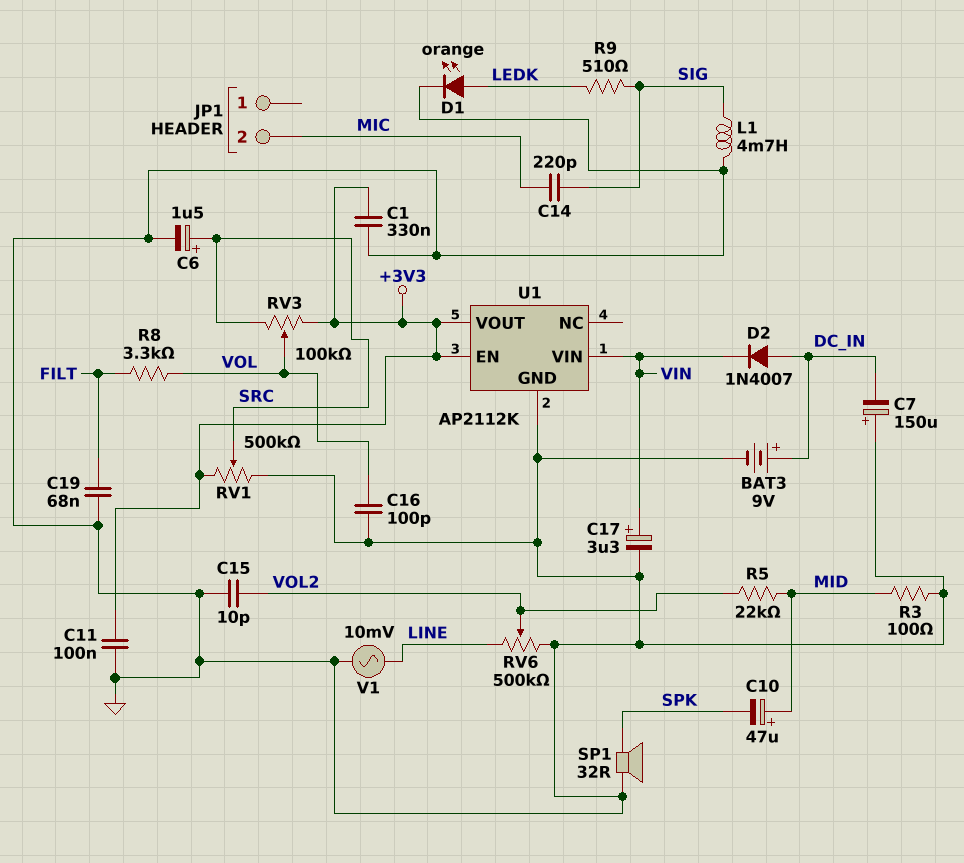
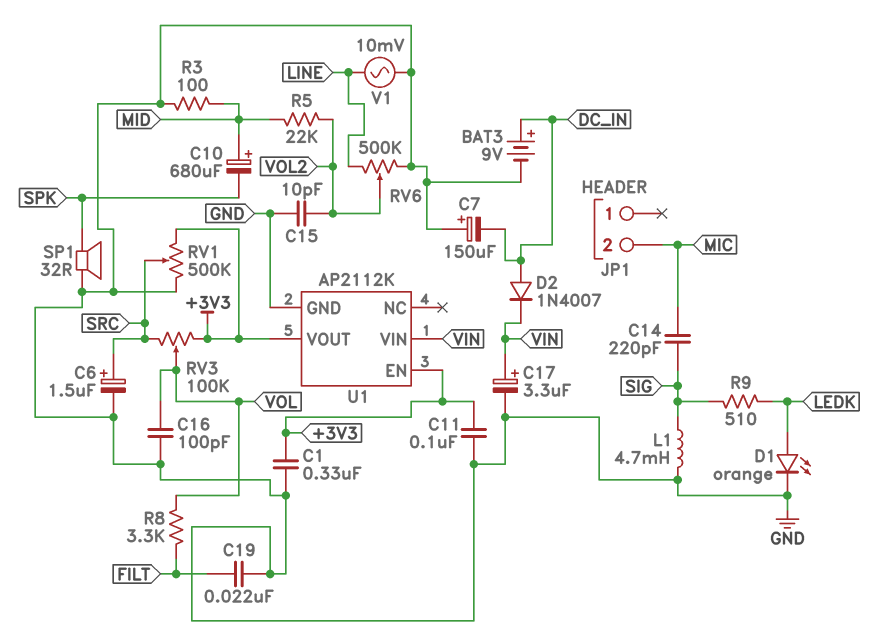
C10: 47uF (plus MID, minus SPK) -> 680uF (plus MID, minus SPK)
C19: 68nF (FILT, GND) -> 22nF (FILT, GND)

